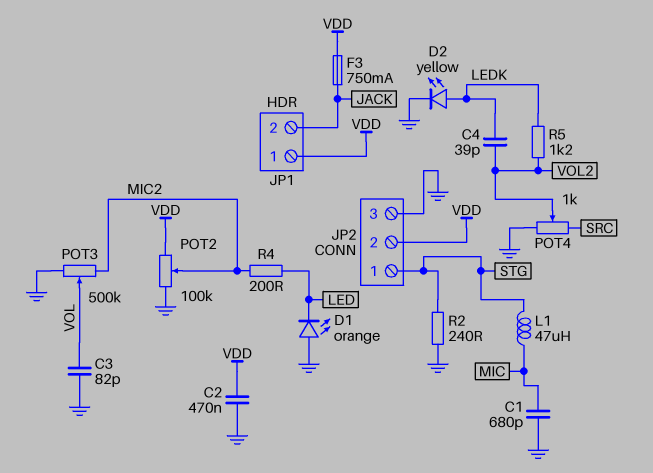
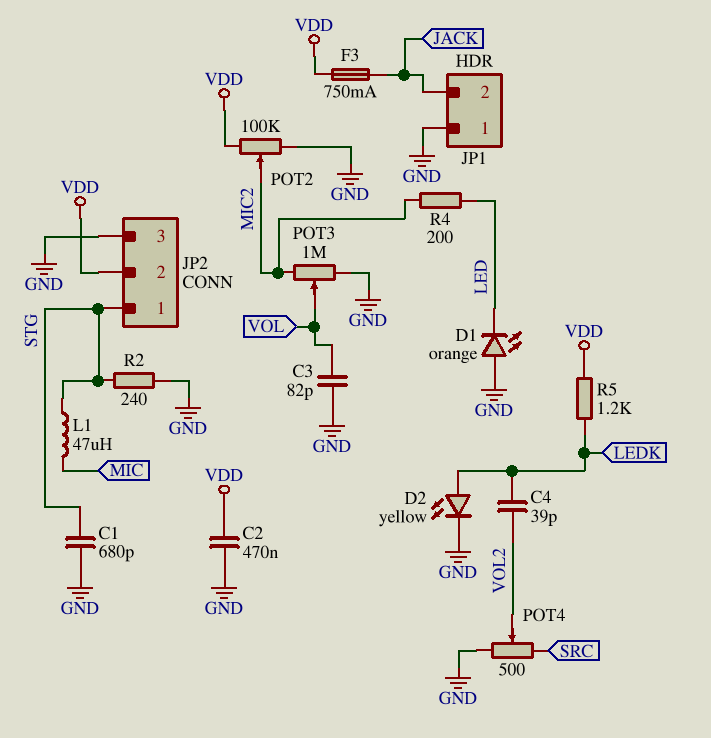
C1: 680pF (GND, MIC) -> 680pF (GND, STG)
JP1 pin 1: VDD -> GND
POT3: 500k (GND, MIC2, wiper VOL) -> 1M (GND, MIC2, wiper VOL)
POT4: 1k (GND, SRC, wiper VOL2) -> 500 (GND, SRC, wiper VOL2)
R5: 1.2k (LEDK, VOL2) -> 1.2k (LEDK, VDD)

